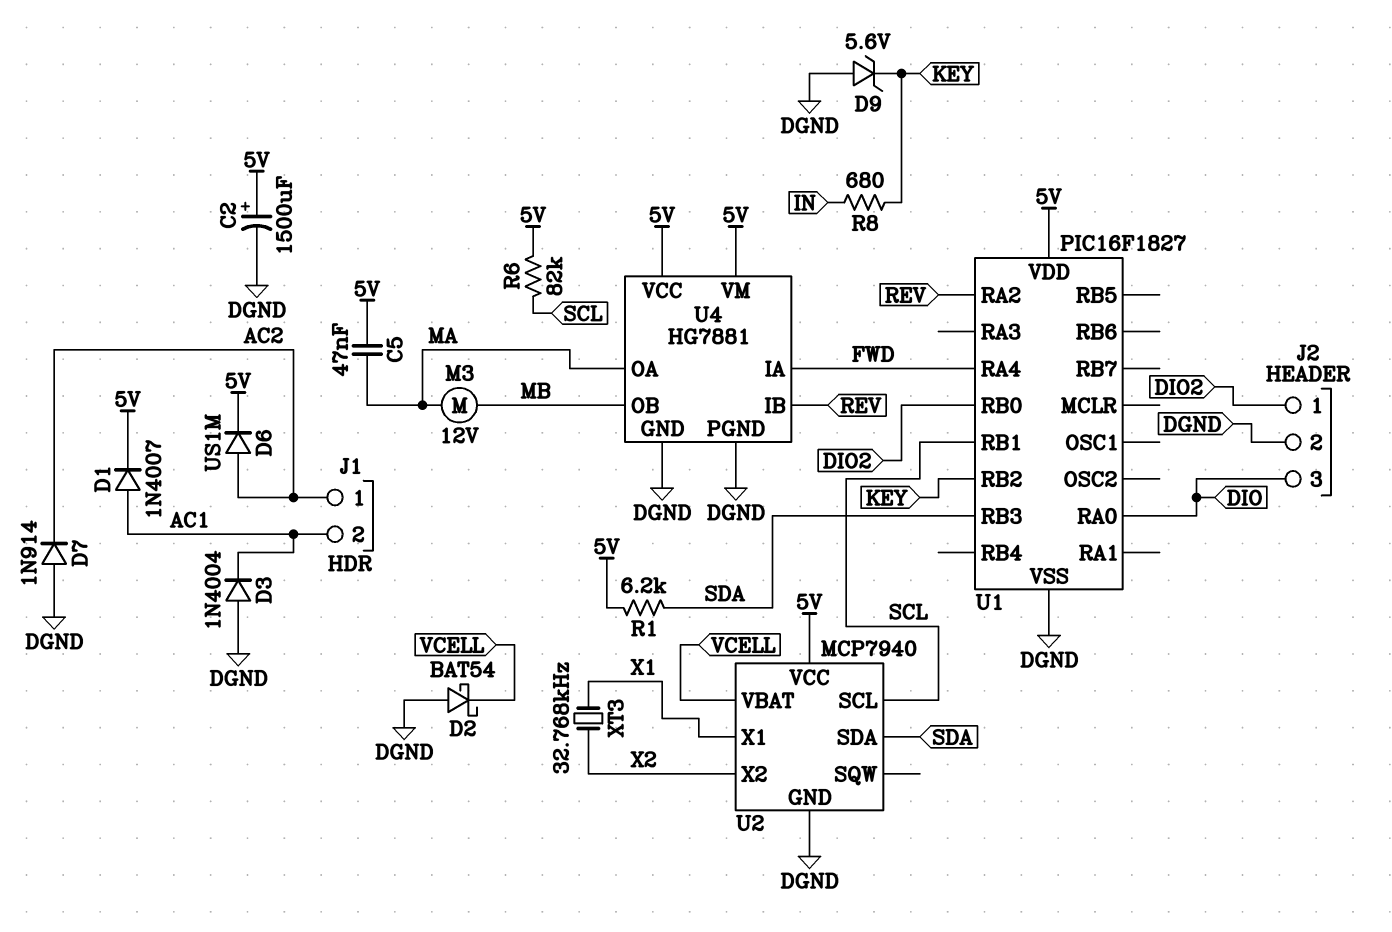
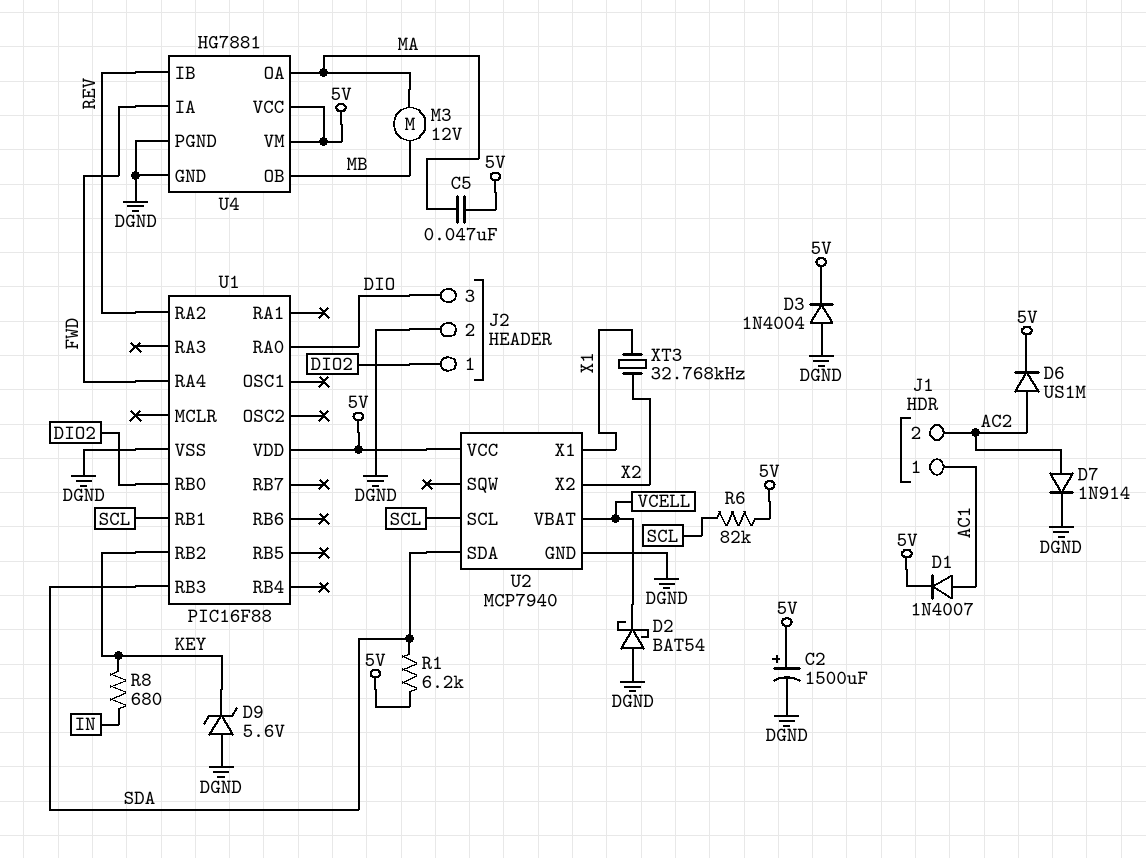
D3: diode 1N4004 (A DGND, K AC1) -> diode 1N4004 (A DGND, K 5V)
D7: diode 1N914 (A DGND, K AC2) -> diode 1N914 (A AC2, K DGND)
J1 pin 1: AC2 -> AC1
J1 pin 2: AC1 -> AC2
U1: PIC16F1827 -> PIC16F88

